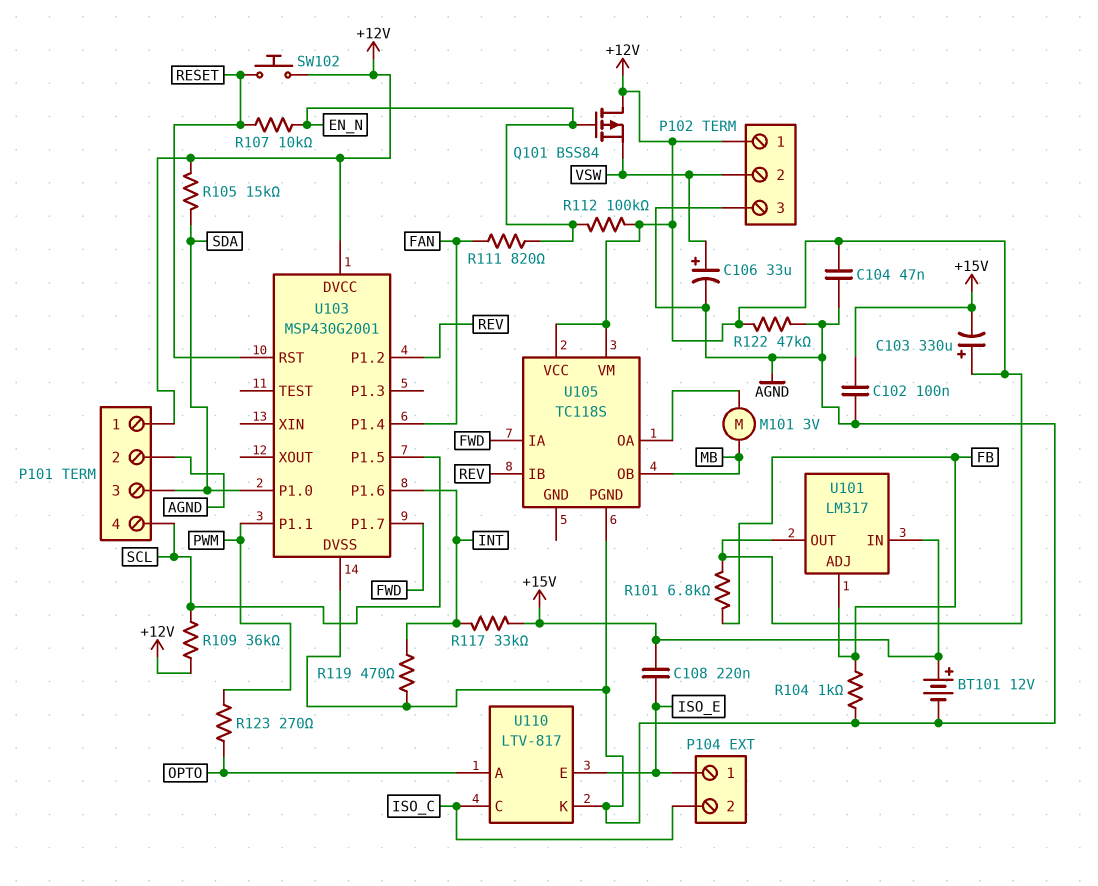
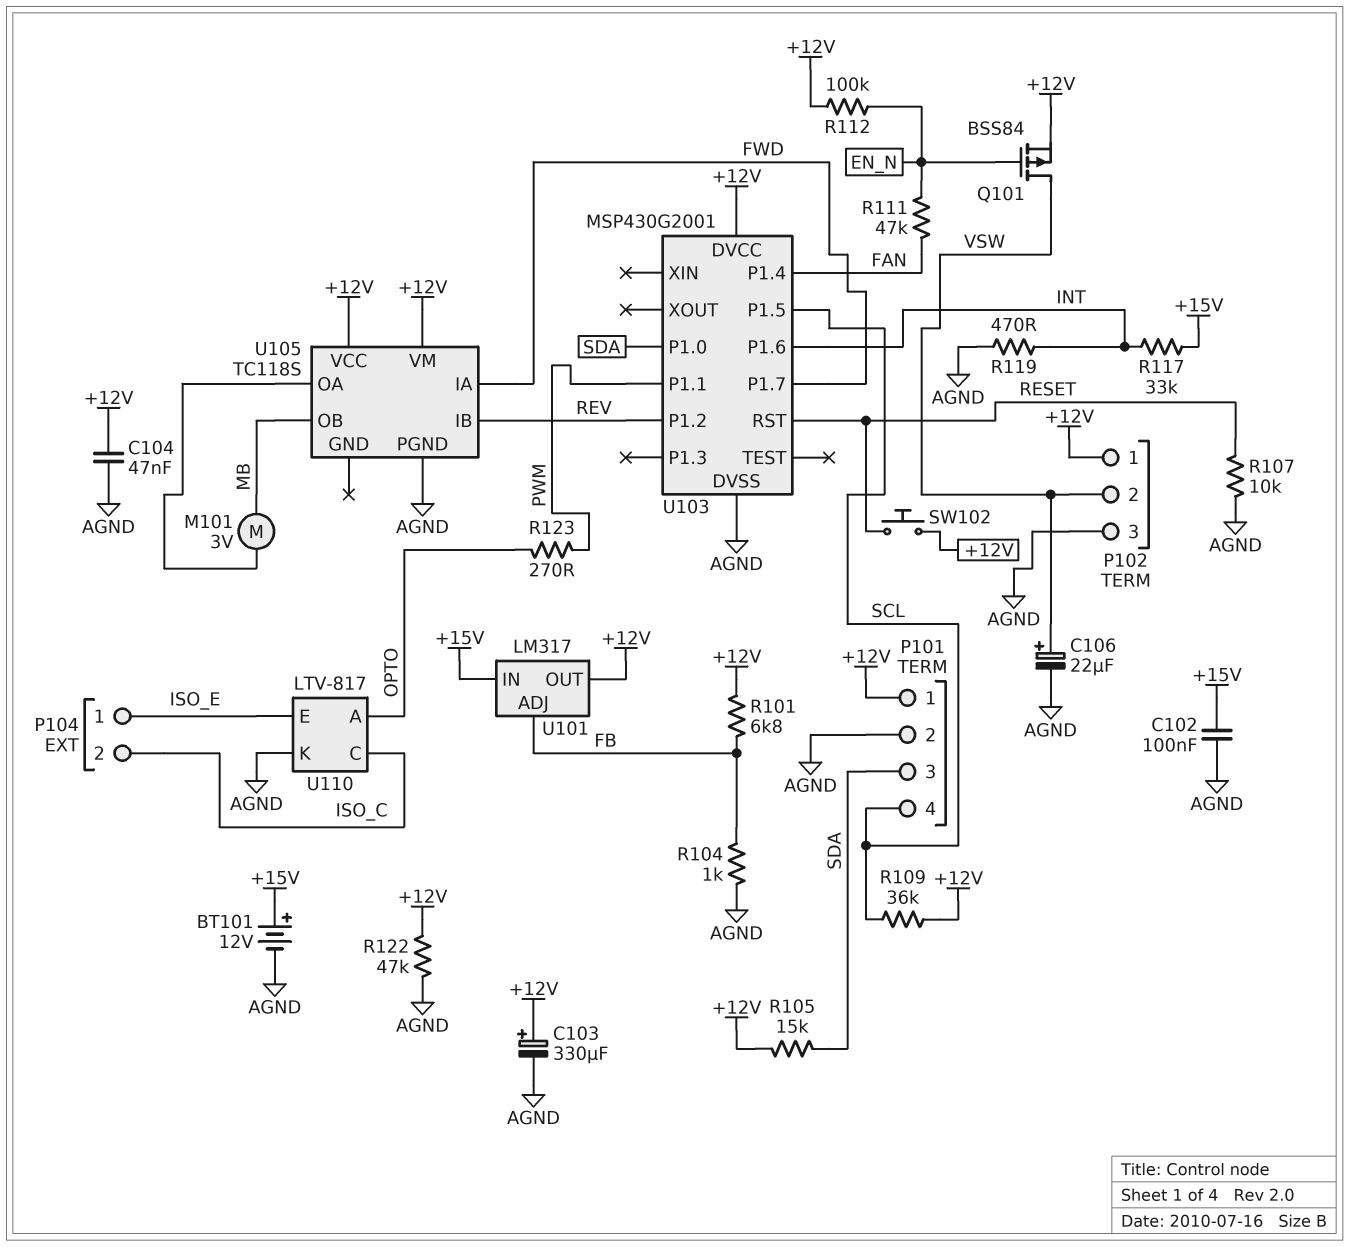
C103: 330uF (plus +12V, minus +15V) -> 330uF (plus +12V, minus AGND)
C106: 33uF (plus VSW, minus AGND) -> 22uF (plus VSW, minus AGND)
C108: 220nF (+15V, ISO_E) -> none
Q101: PMOS BSS84 (G EN_N, D +12V, S VSW) -> PMOS BSS84 (G EN_N, D VSW, S +12V)
R107: 10k (EN_N, RESET) -> 10k (AGND, RESET)
R111: 820 (EN_N, FAN) -> 47k (EN_N, FAN)

